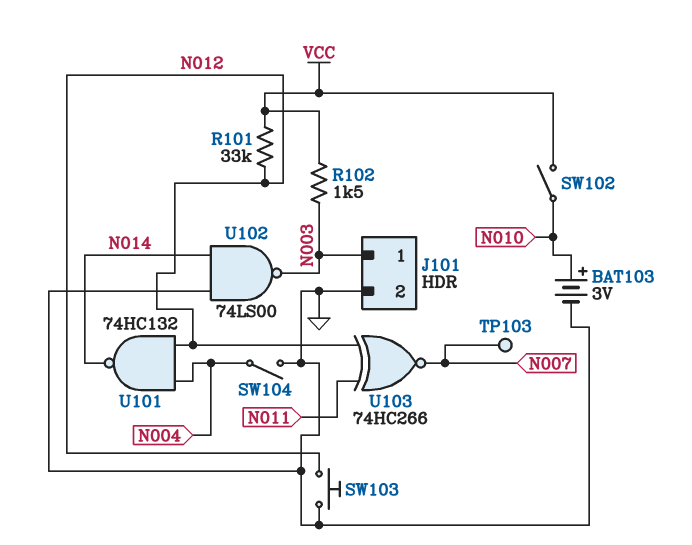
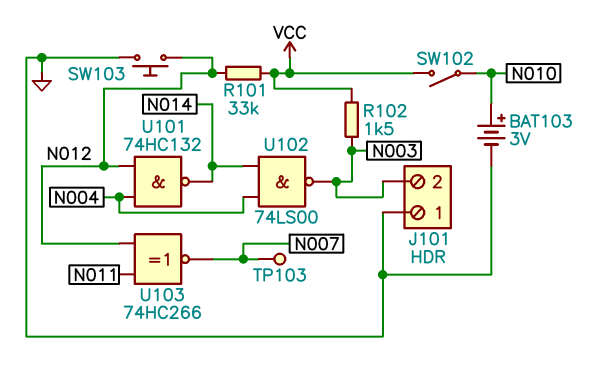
J101 pin 1: N003 -> GND
J101 pin 2: GND -> N003
SW104: switch (GND, N004) -> none
U102: NAND 74LS00 (in GND, in N014, out N003) -> NAND 74LS00 (in N004, in N014, out N003)

